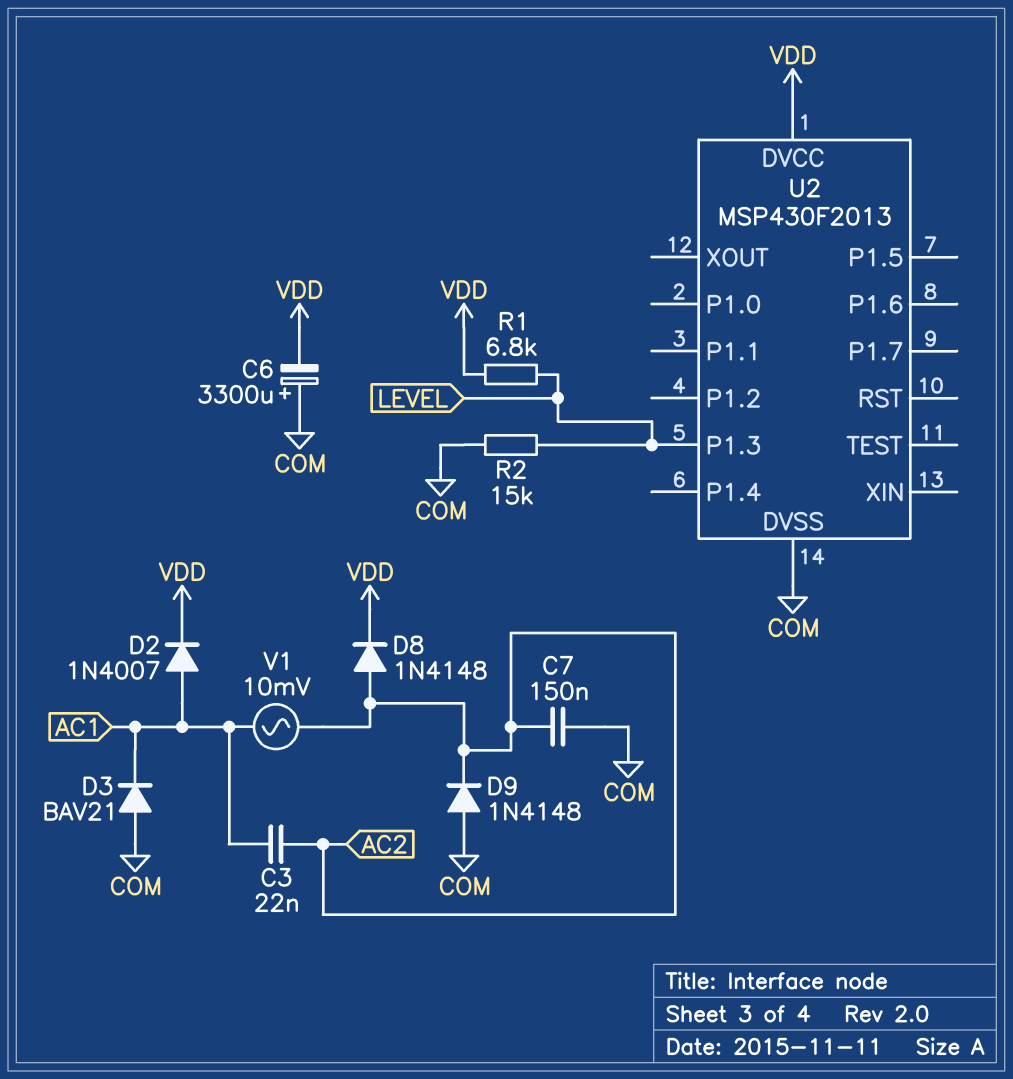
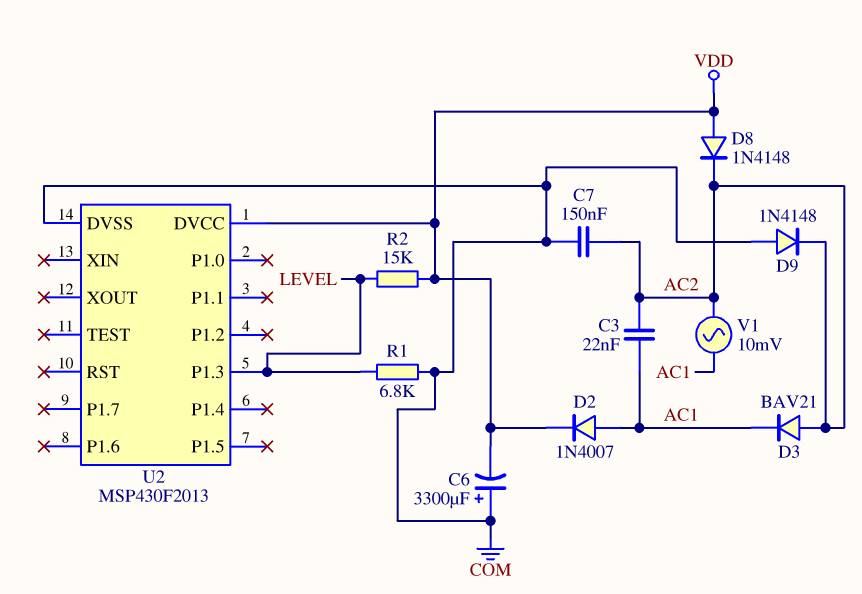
D3: diode BAV21 (A COM, K AC1) -> diode BAV21 (A AC2, K AC1)
D8: diode 1N4148 (A AC2, K VDD) -> diode 1N4148 (A VDD, K AC2)
R1: 6.8k (LEVEL, VDD) -> 6.8k (COM, LEVEL)
R2: 15k (COM, LEVEL) -> 15k (LEVEL, VDD)

